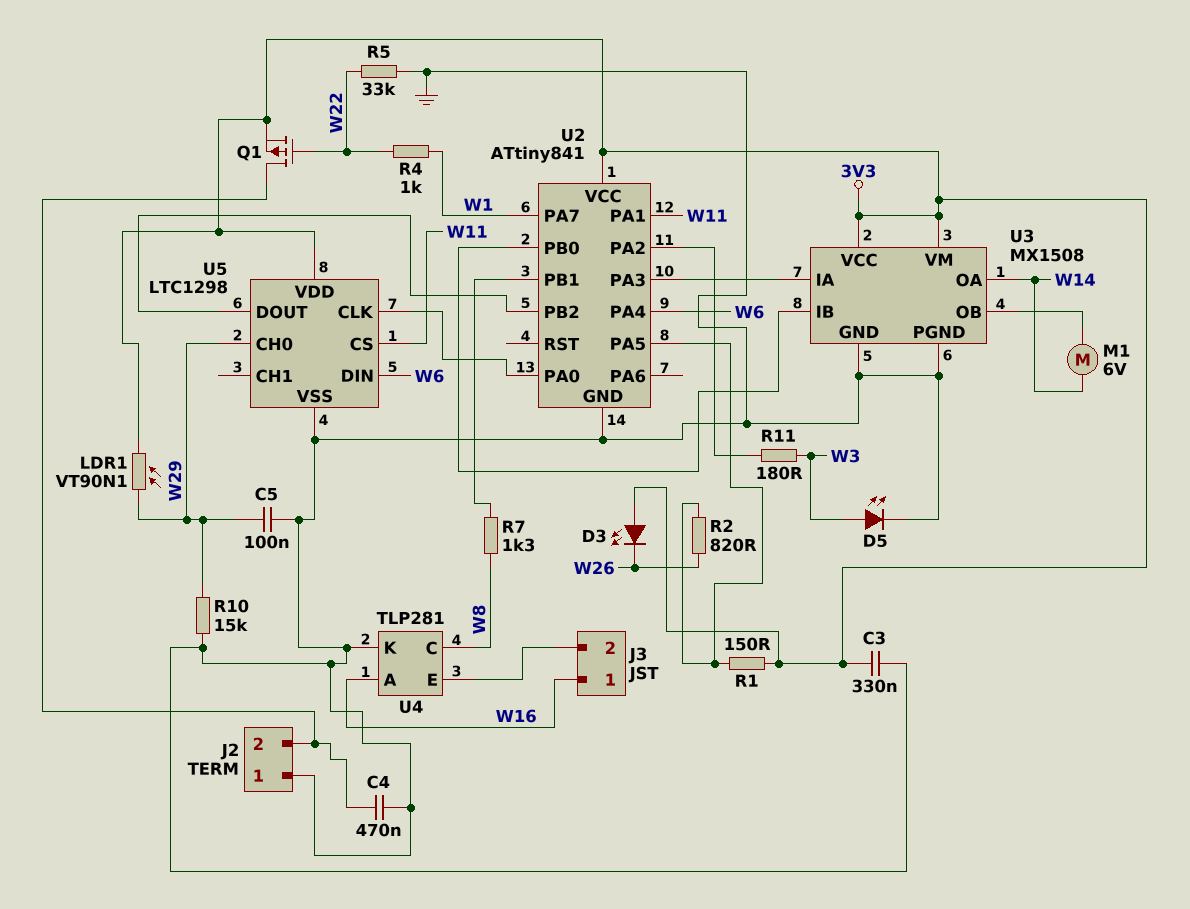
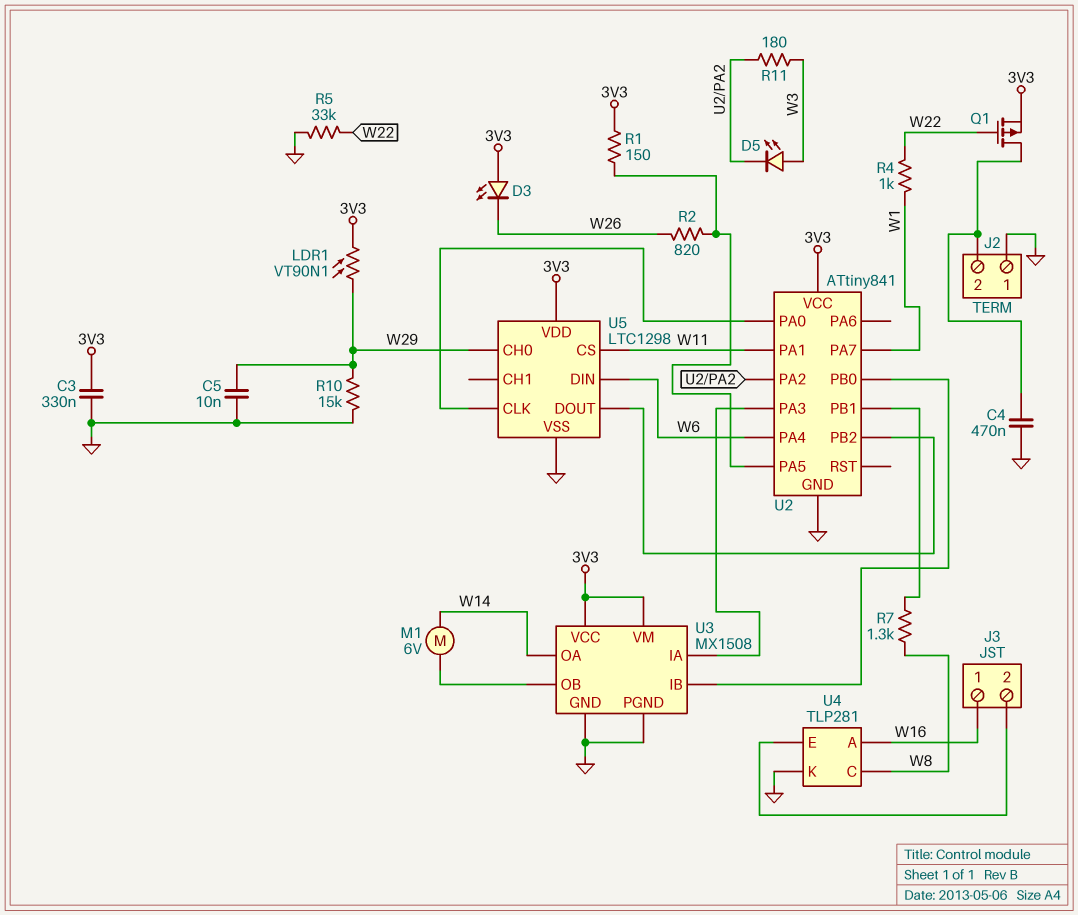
C5: 100nF (GND, W29) -> 10nF (GND, W29)
D5: LED (A W3, K GND) -> LED (A W3, K U2/PA2)

